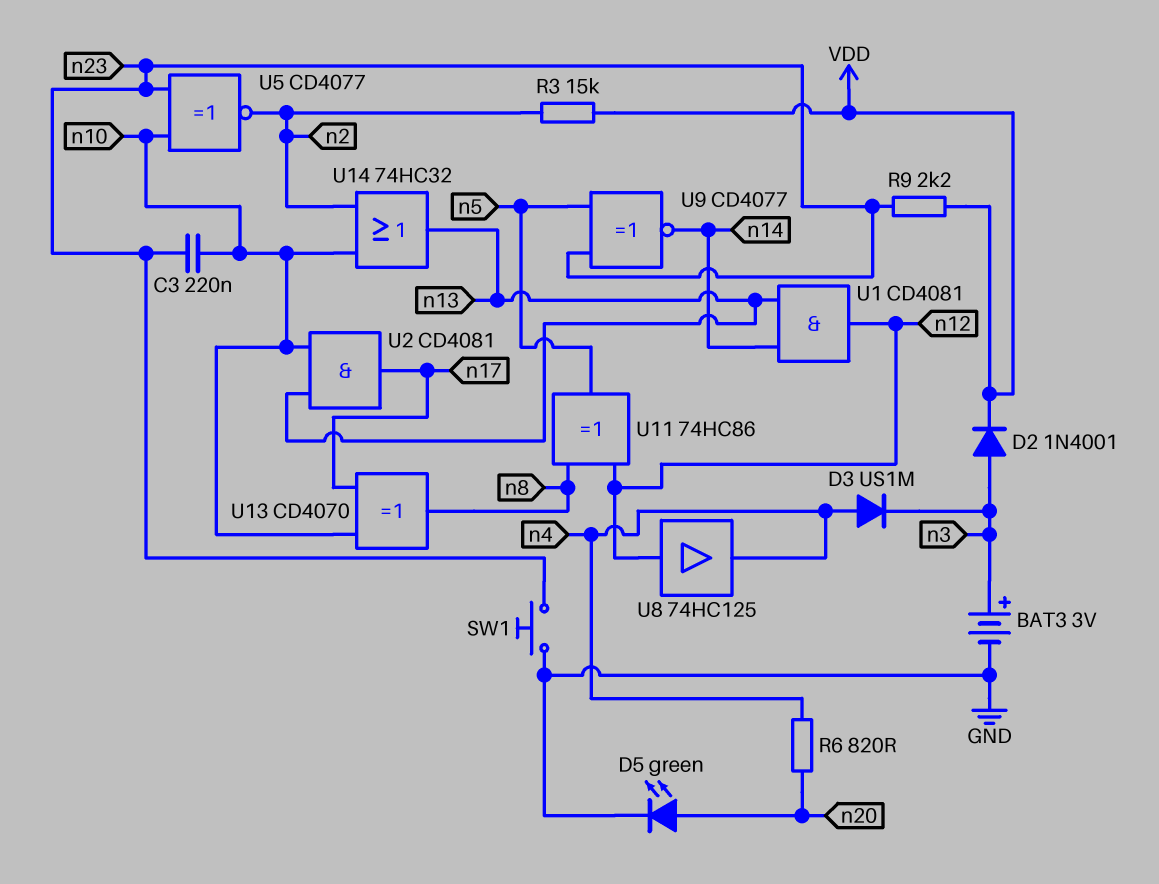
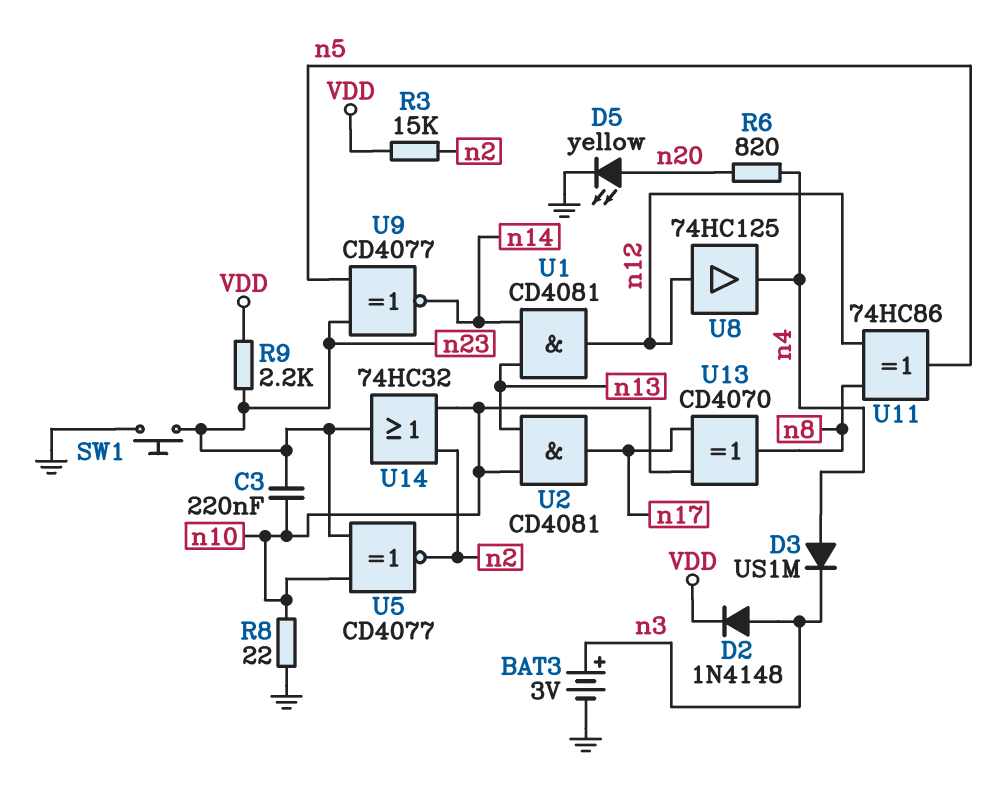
D2: diode 1N4001 (A n3, K VDD) -> diode 1N4148 (A n3, K VDD)
D5: LED green (A n20, K GND) -> LED yellow (A n20, K GND)
R8: none -> 22 (GND, n10)
U14: OR 74HC32 (in n2, in n10, out n13) -> OR 74HC32 (in n2, in n10, out n23)

